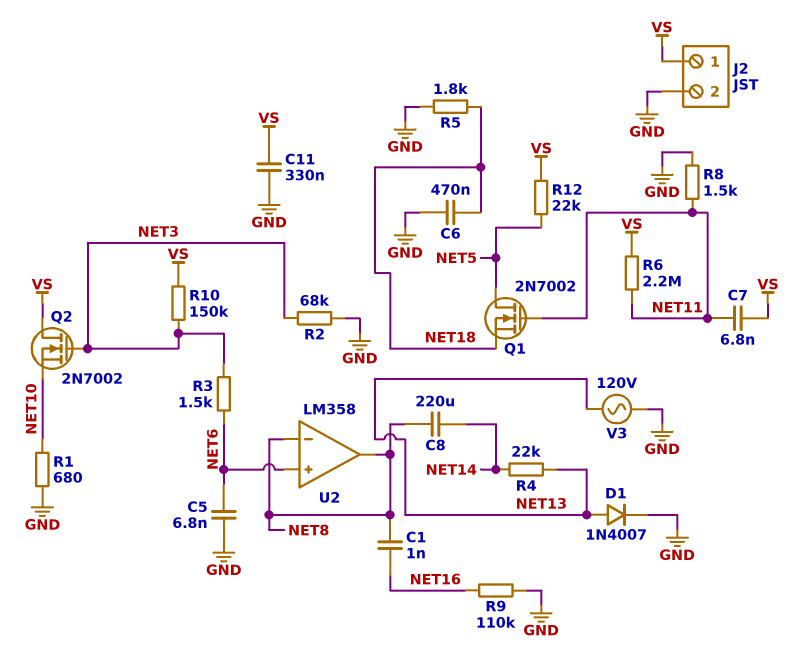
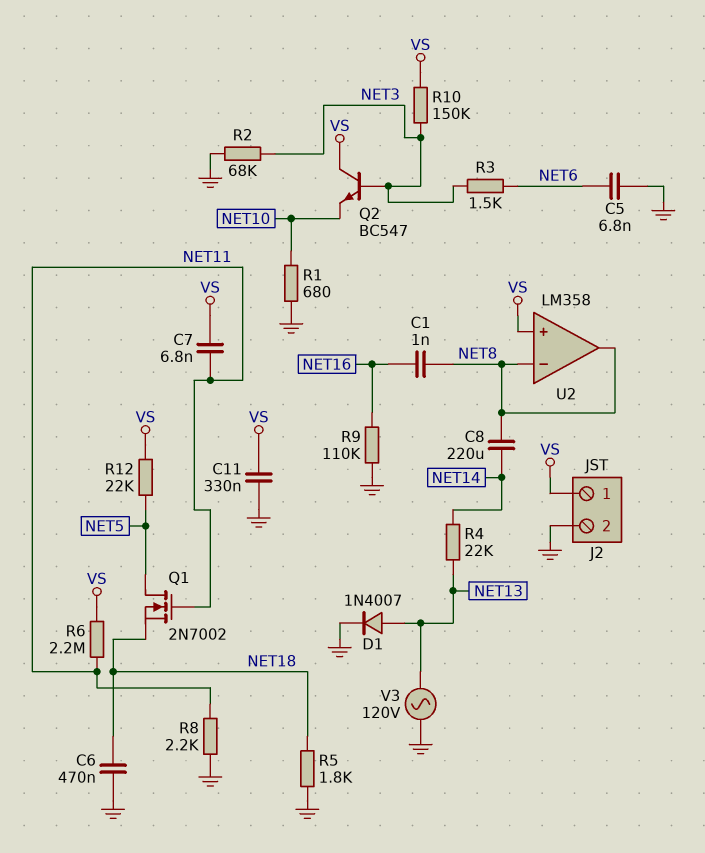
Q2: NMOS 2N7002 (G NET3, D VS, S NET10) -> NPN BC547 (B NET3, C VS, E NET10)
R8: 1.5k (GND, NET11) -> 2.2k (GND, NET11)
U2 pin in+: NET6 -> VS

